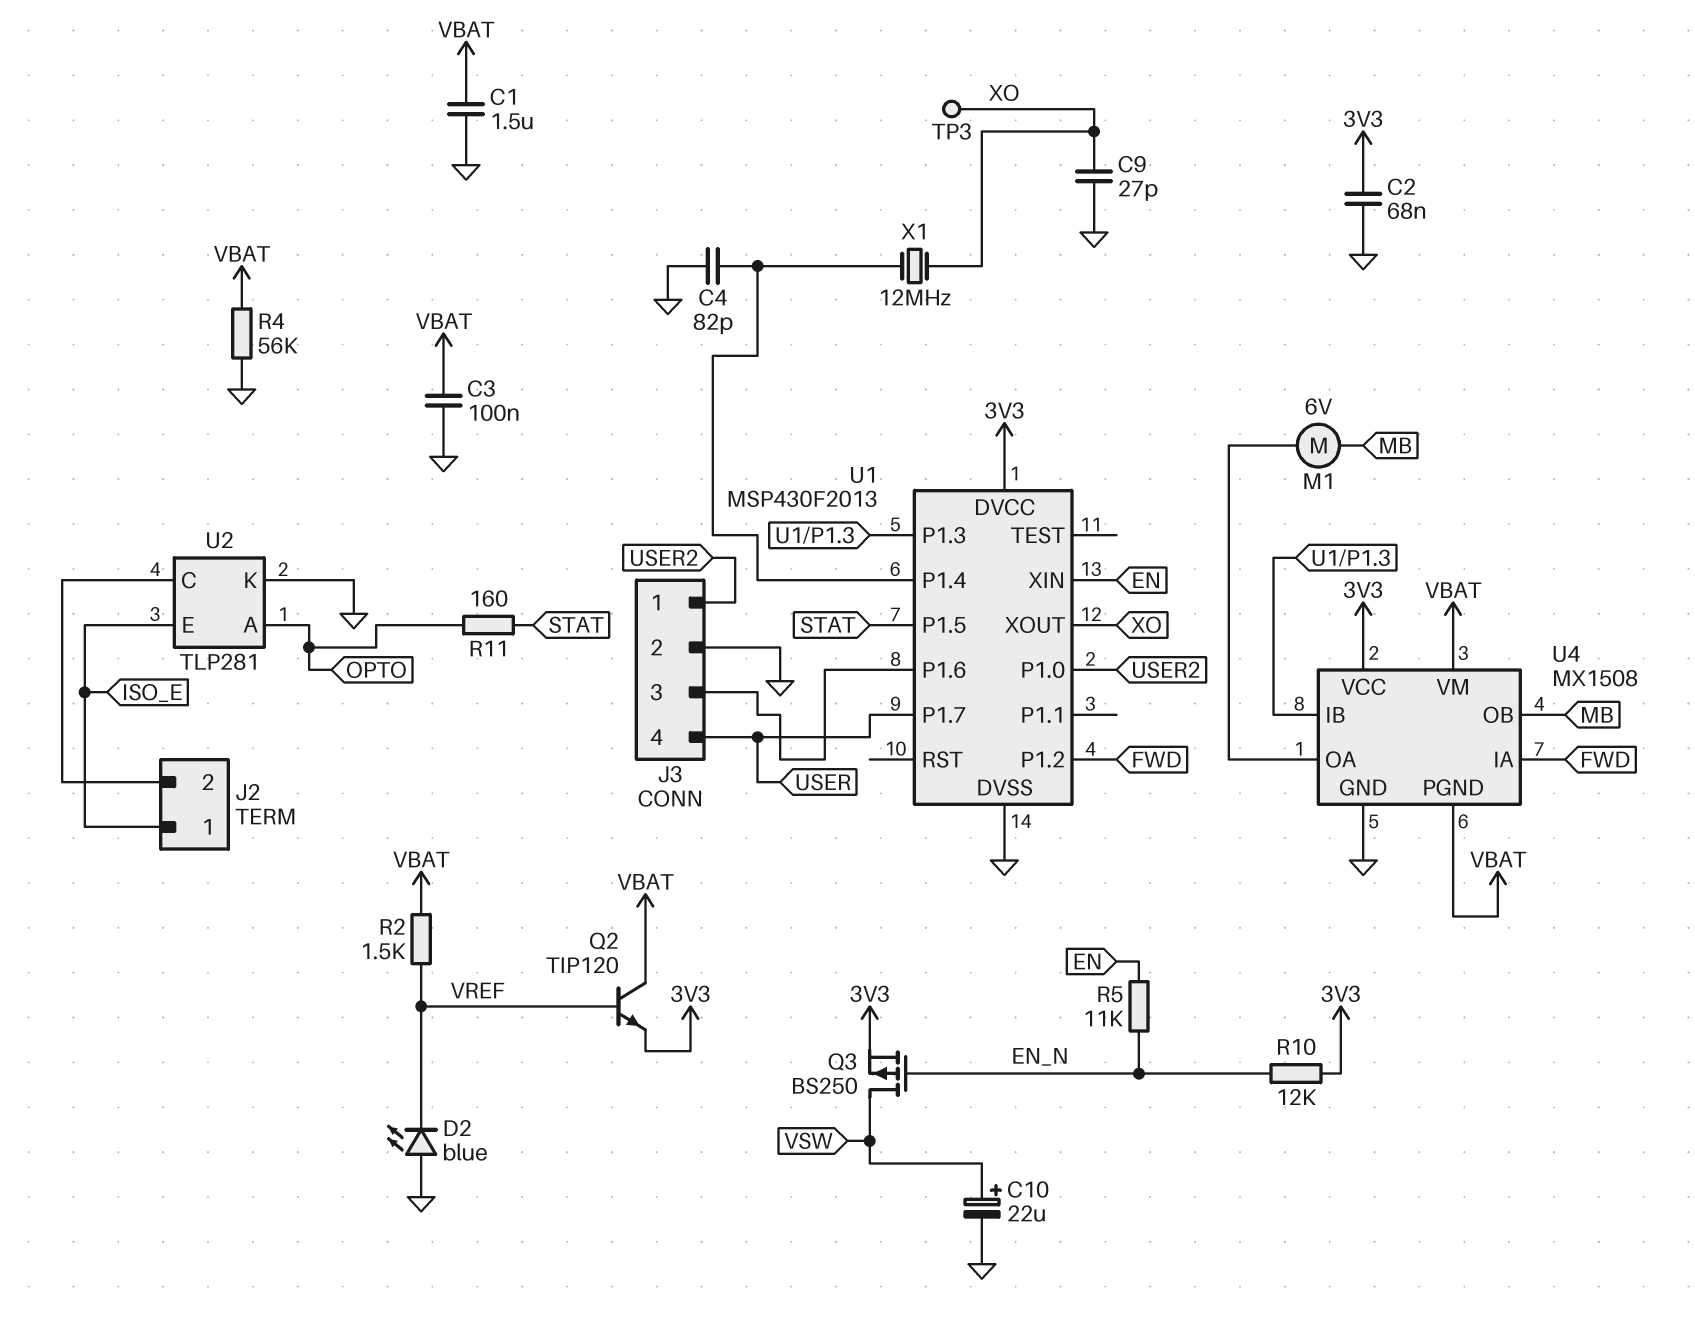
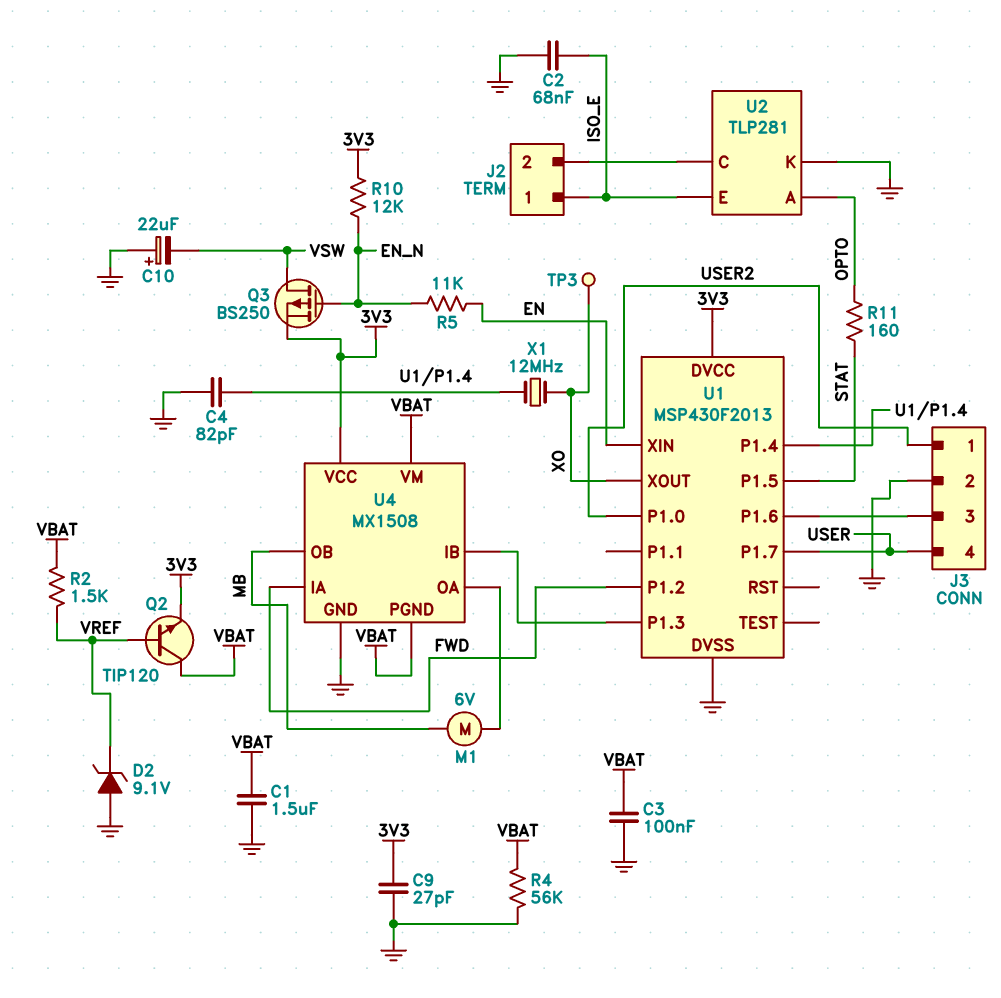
C2: 68nF (3V3, GND) -> 68nF (GND, ISO_E)
C9: 27pF (GND, XO) -> 27pF (3V3, GND)
C10: 22uF (plus VSW, minus GND) -> 22uF (plus GND, minus VSW)
D2: LED blue (A GND, K VREF) -> zener 9.1V (A GND, K VREF)

